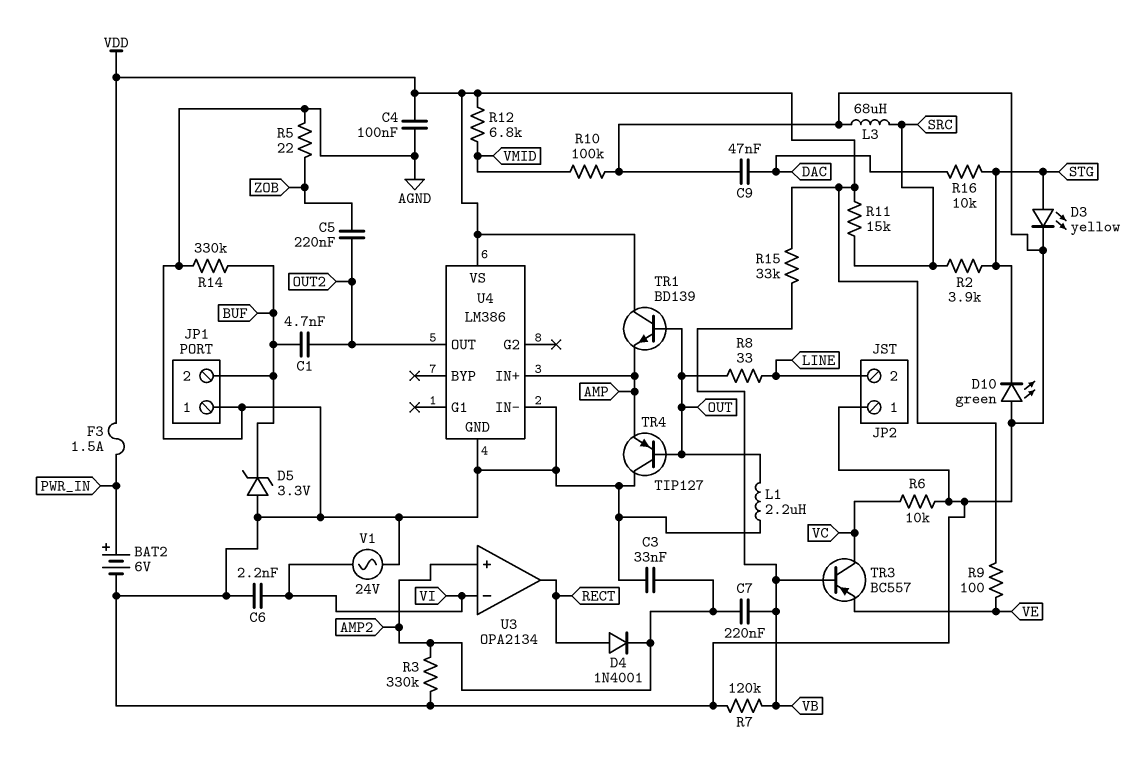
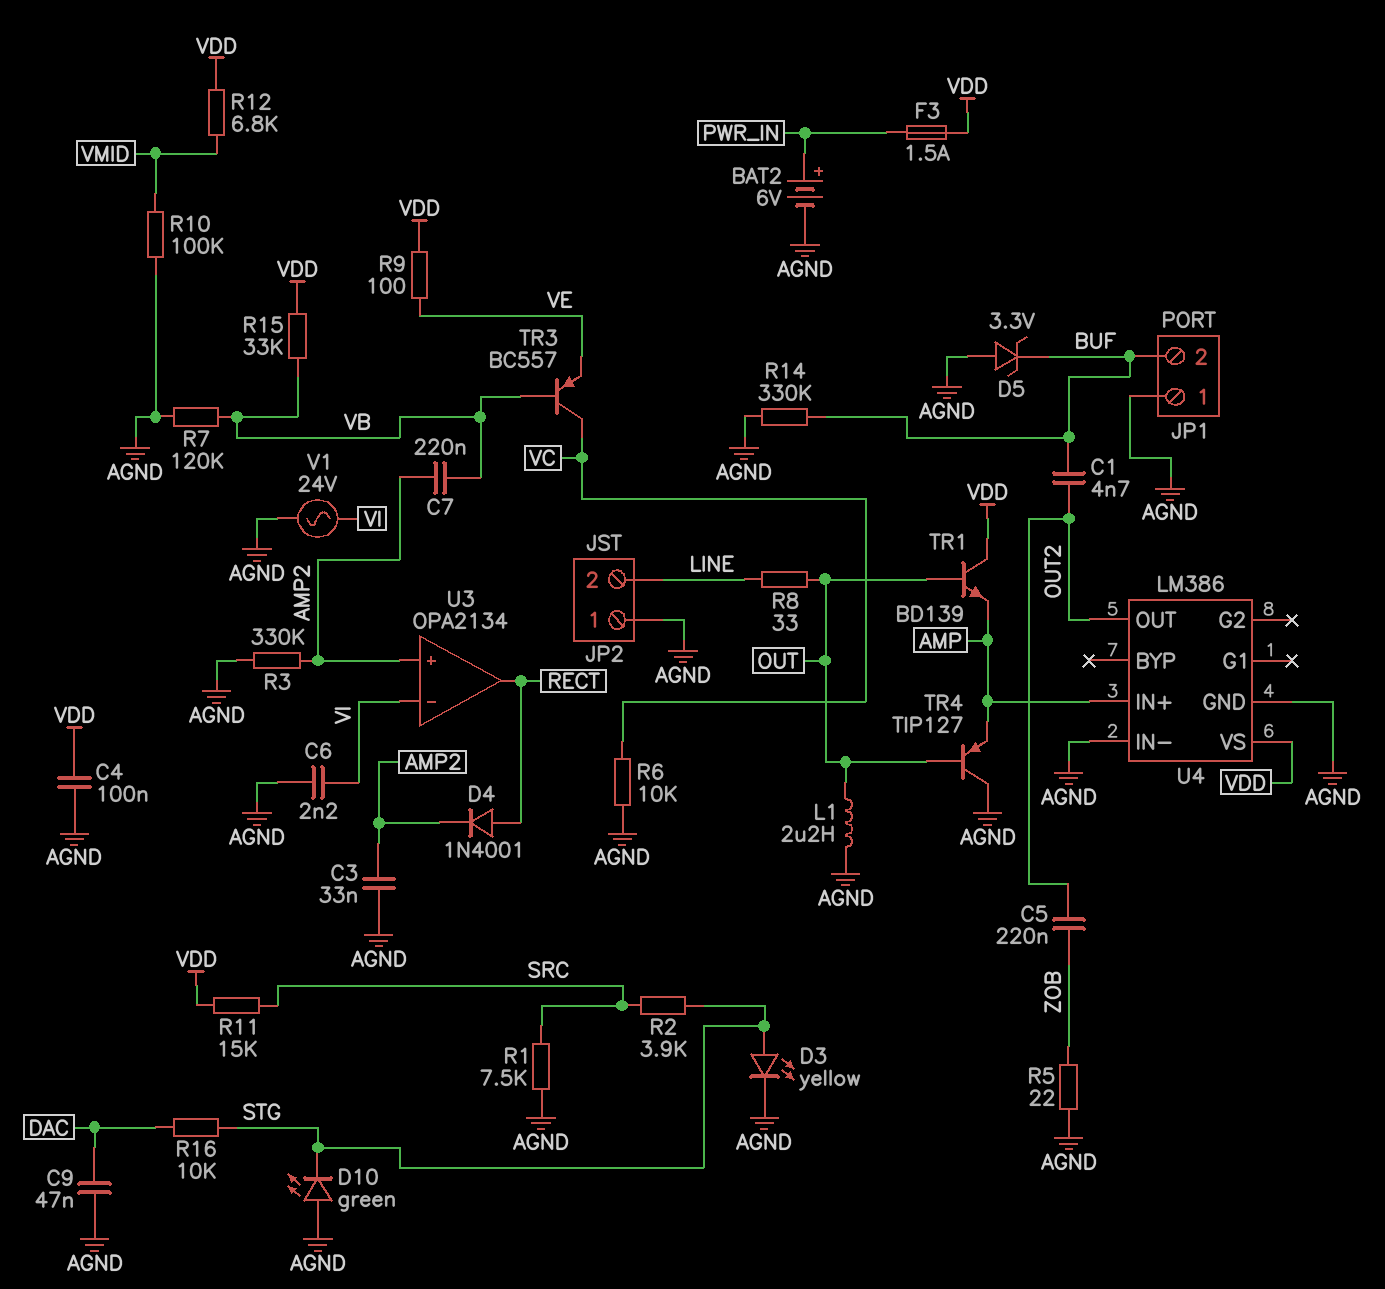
L3: 68uH (AGND, SRC) -> none
R1: none -> 7.5k (AGND, SRC)

